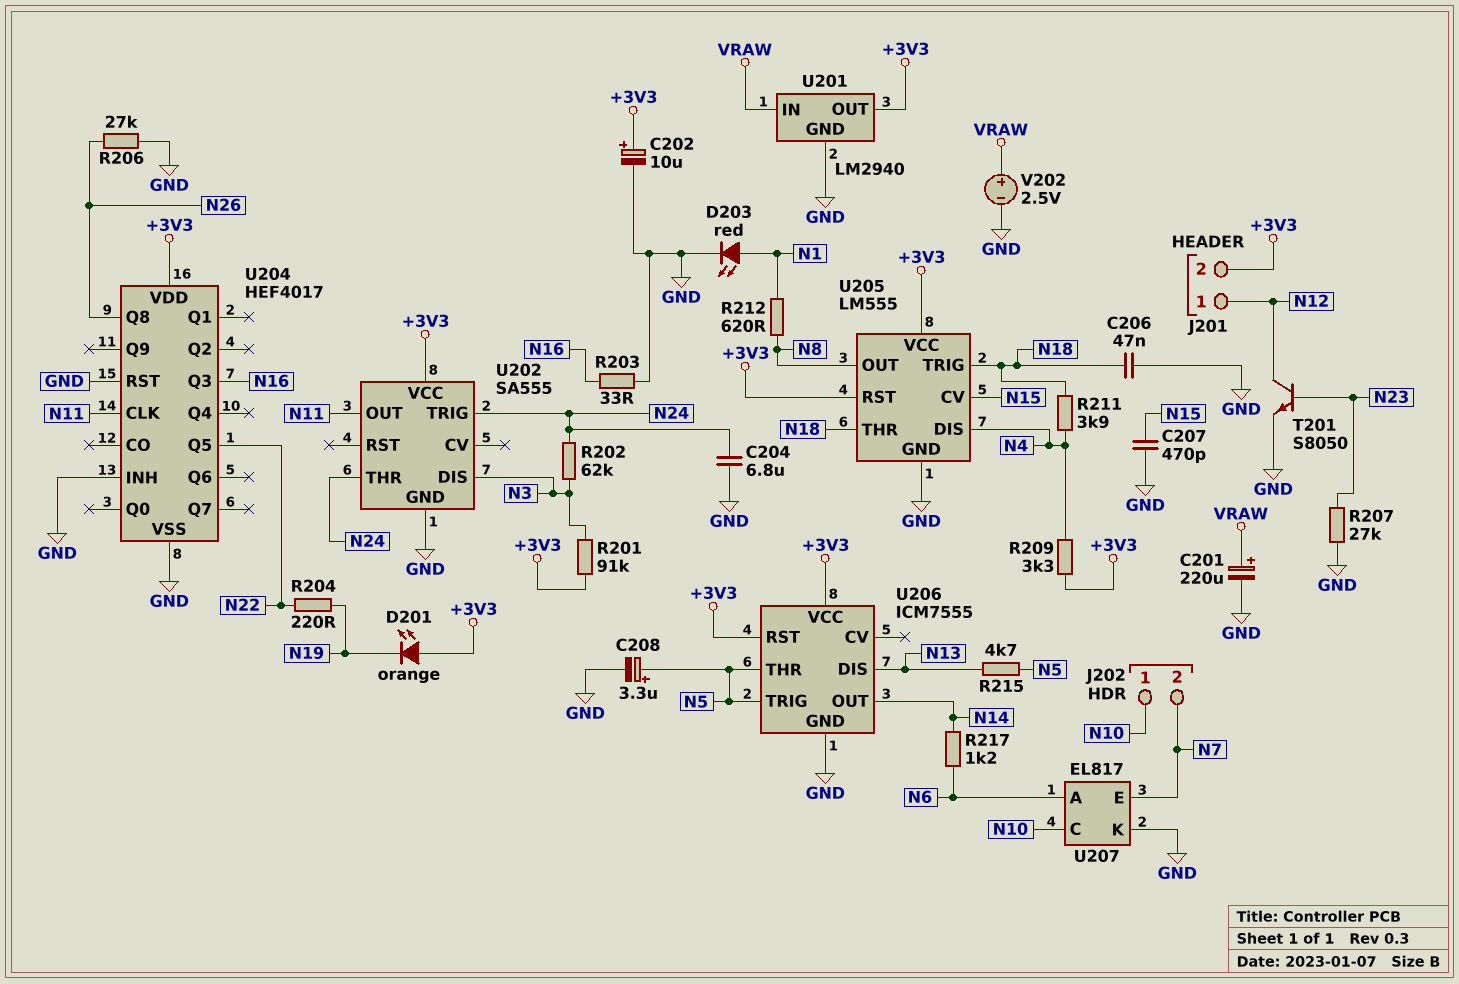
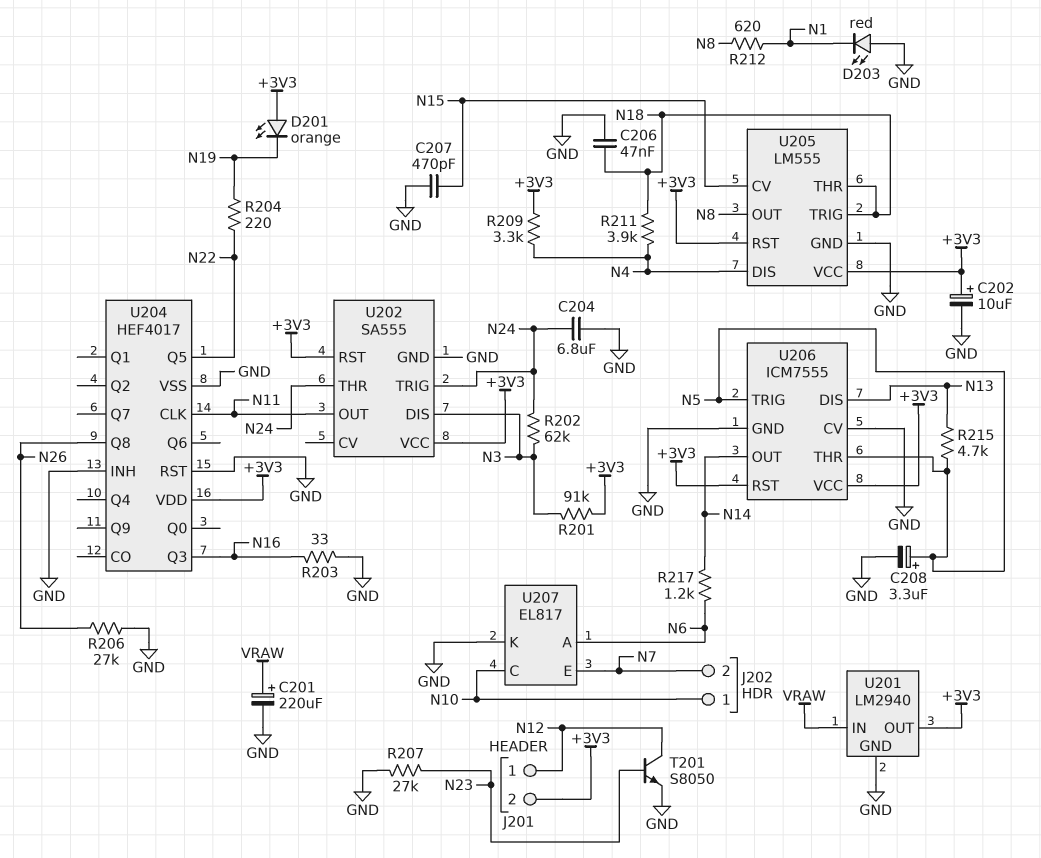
D203: LED red (A N1, K GND) -> LED red (A GND, K N1)
U202 pin RST: none -> +3V3
U206 pin CV: none -> GND
V202: 2.5V (plus VRAW, minus GND) -> none

